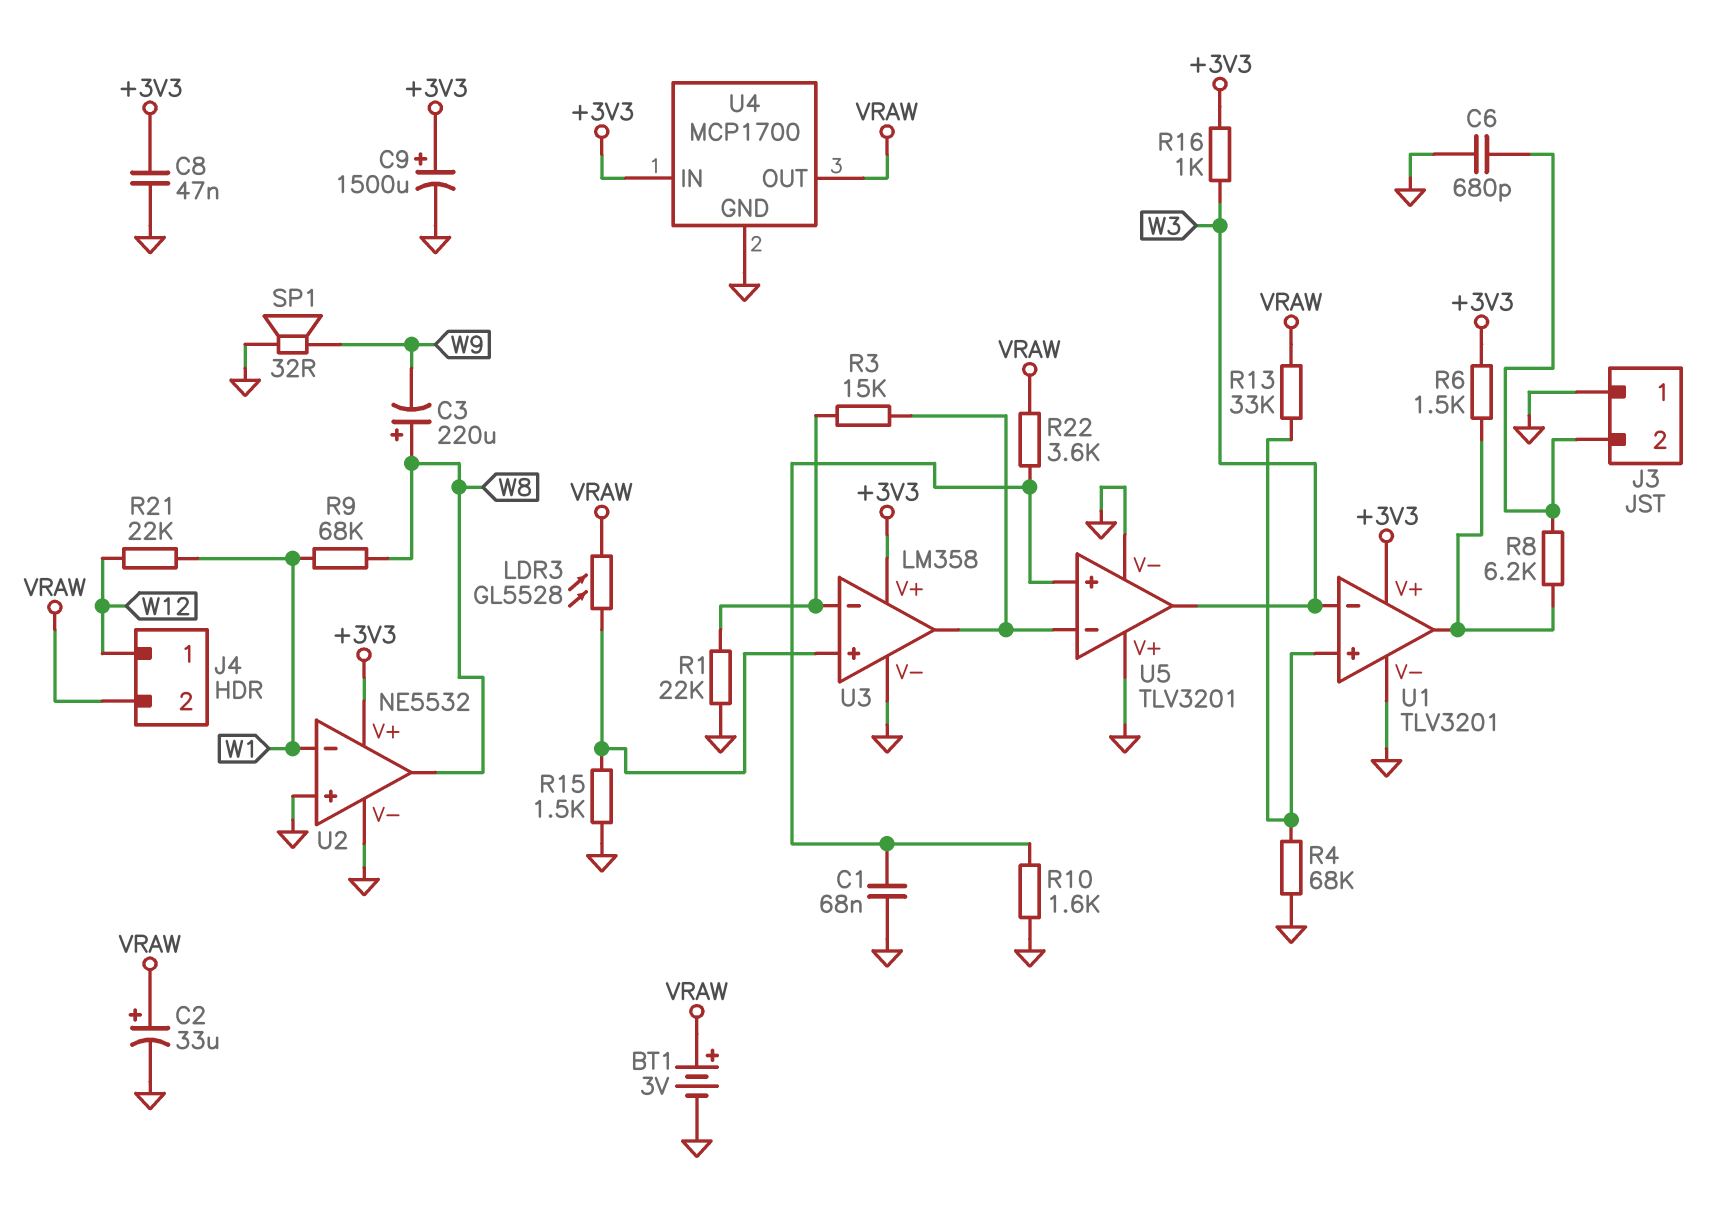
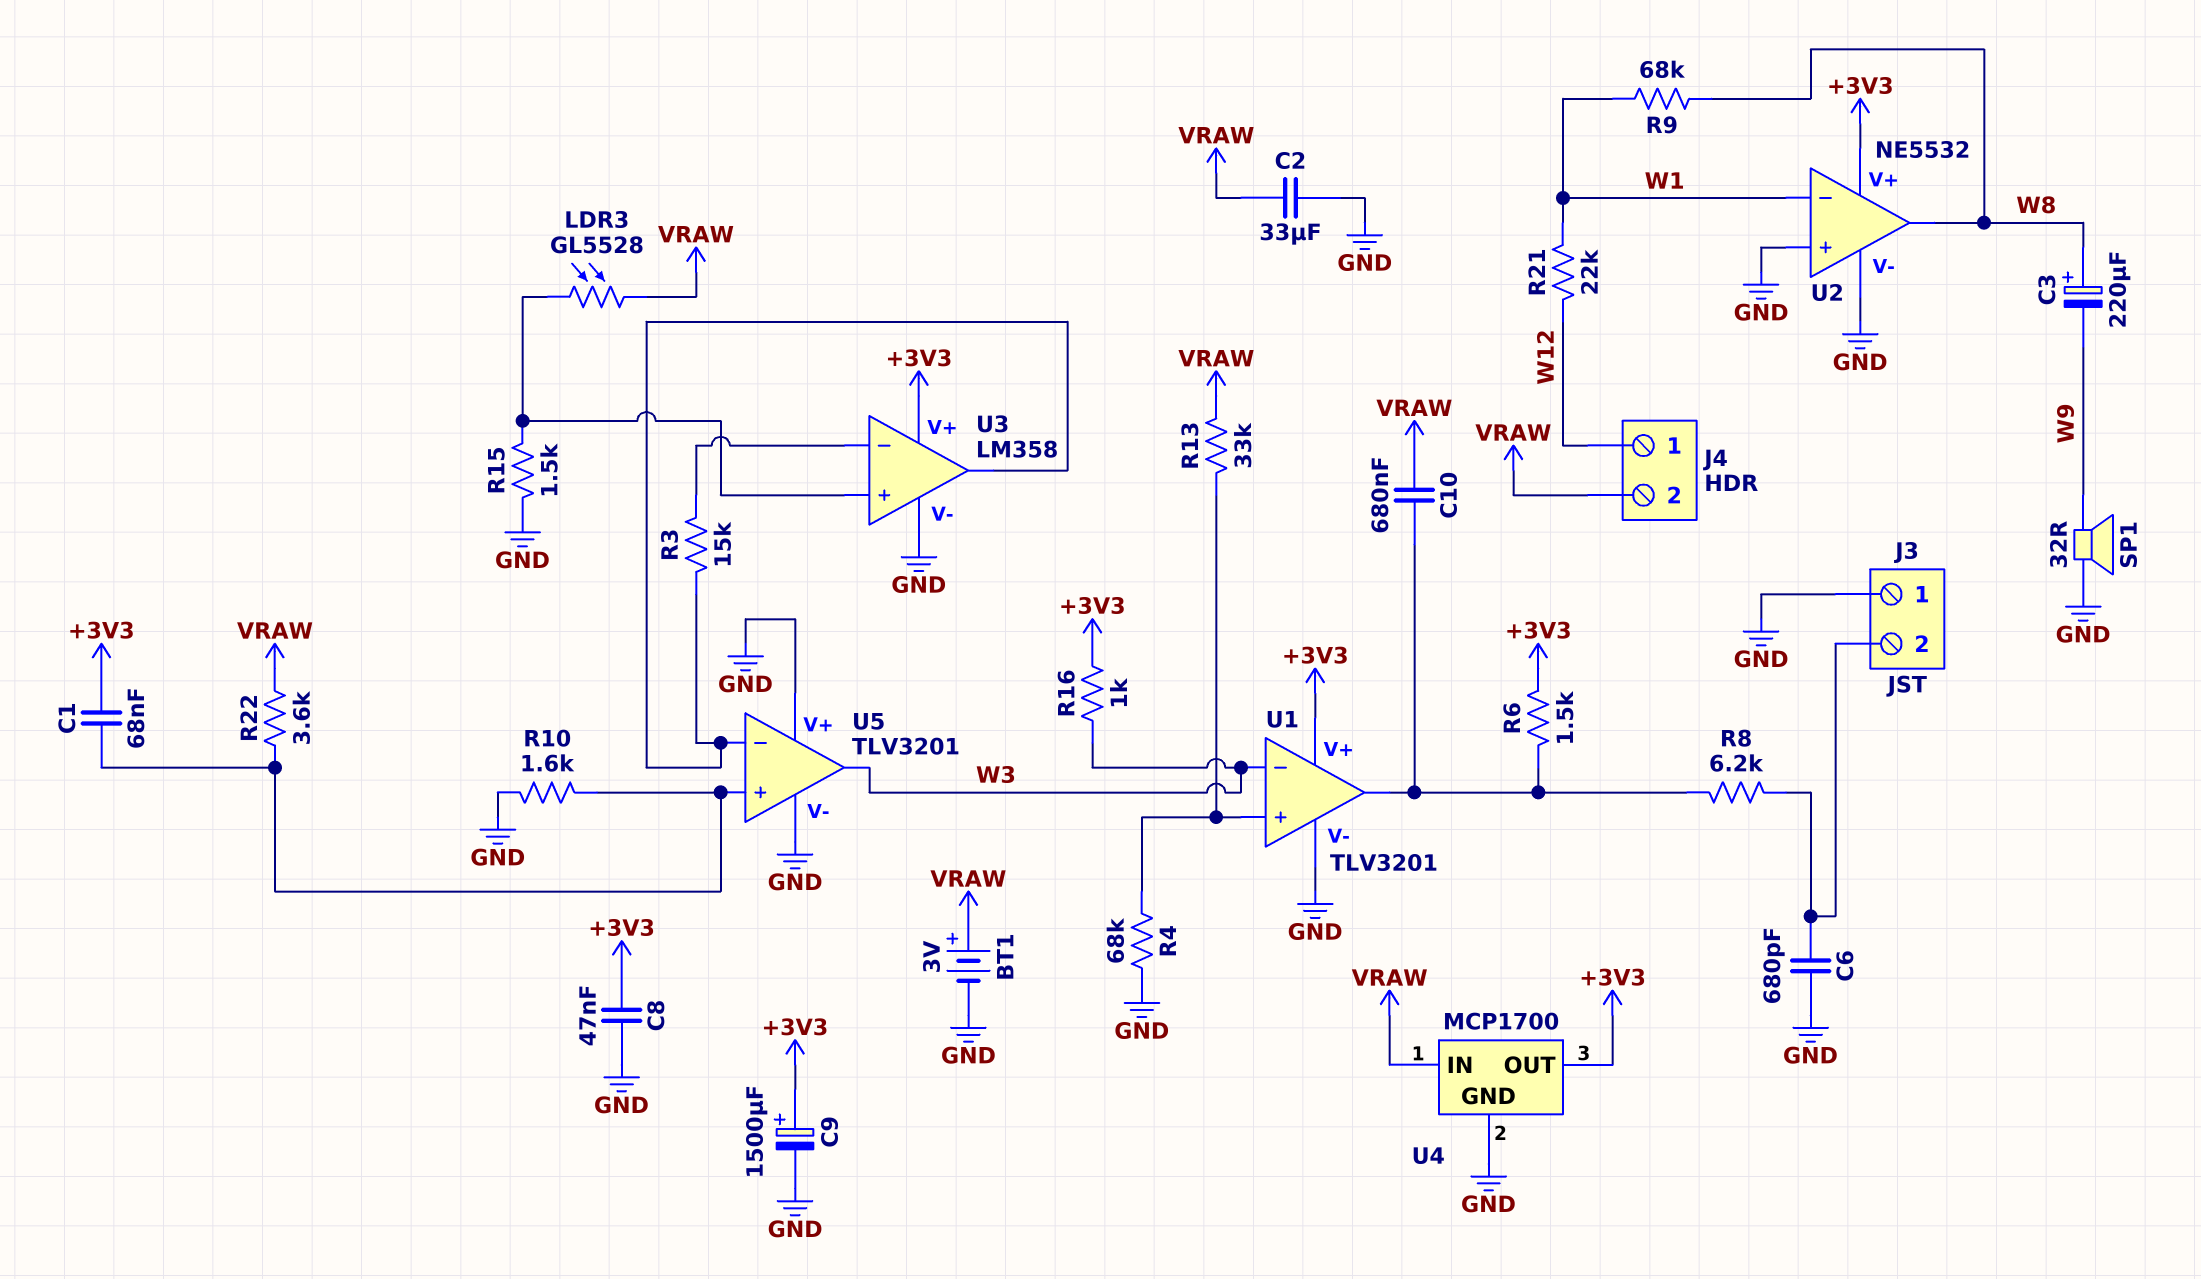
C1: 68nF (GND, U5/in+) -> 68nF (+3V3, U5/in+)
C2: 33uF (plus VRAW, minus GND) -> 33uF (GND, VRAW)
C10: none -> 680nF (U1/out, VRAW)
R1: 22k (GND, U3/in-) -> none
U4 pin IN: +3V3 -> VRAW
U4 pin OUT: VRAW -> +3V3

